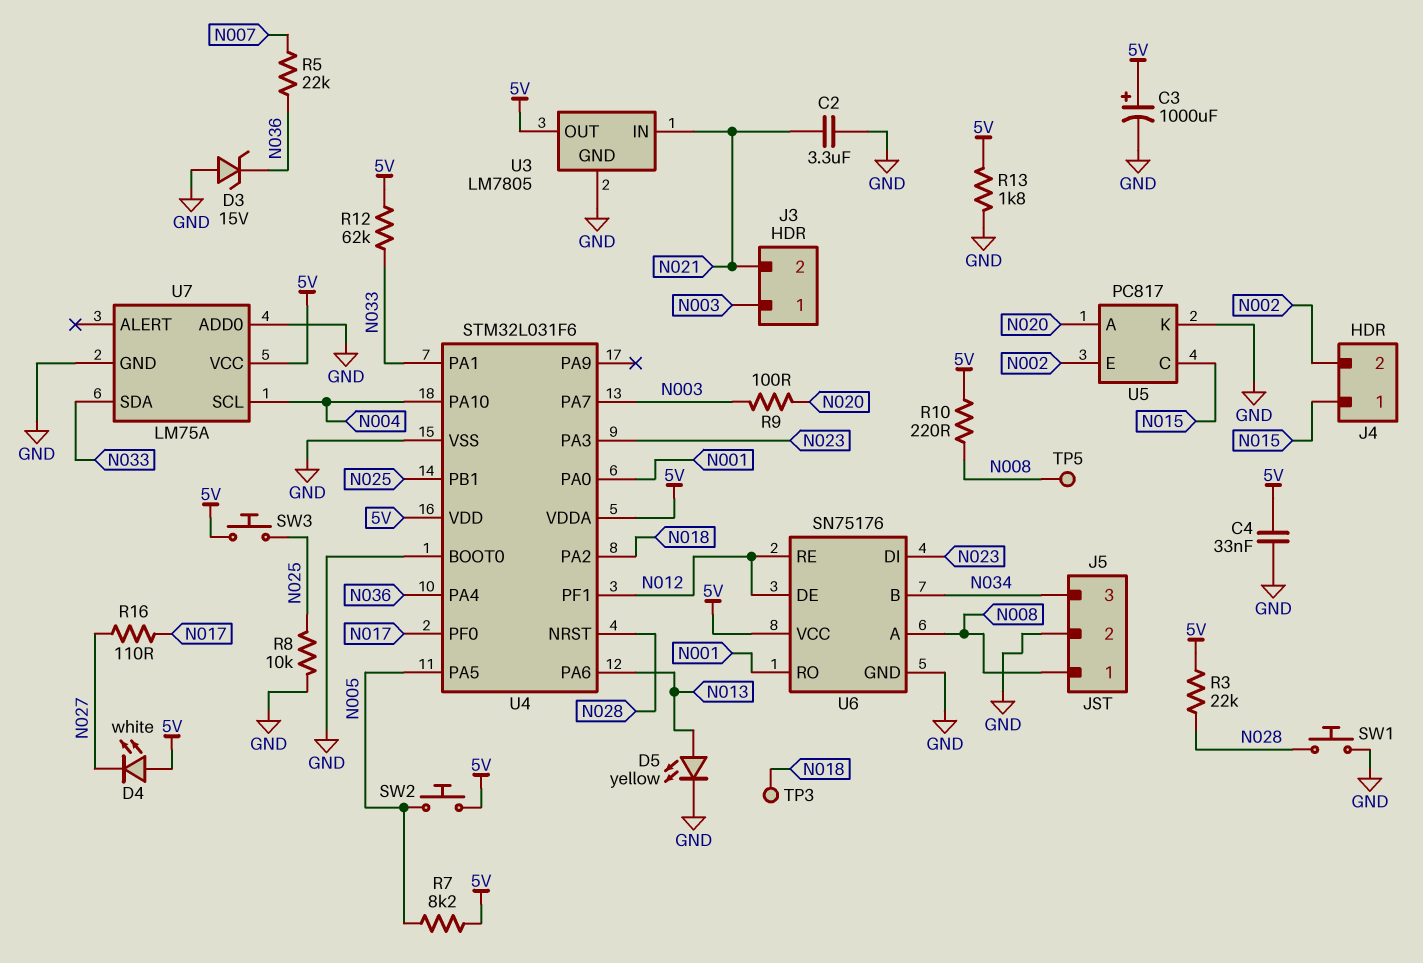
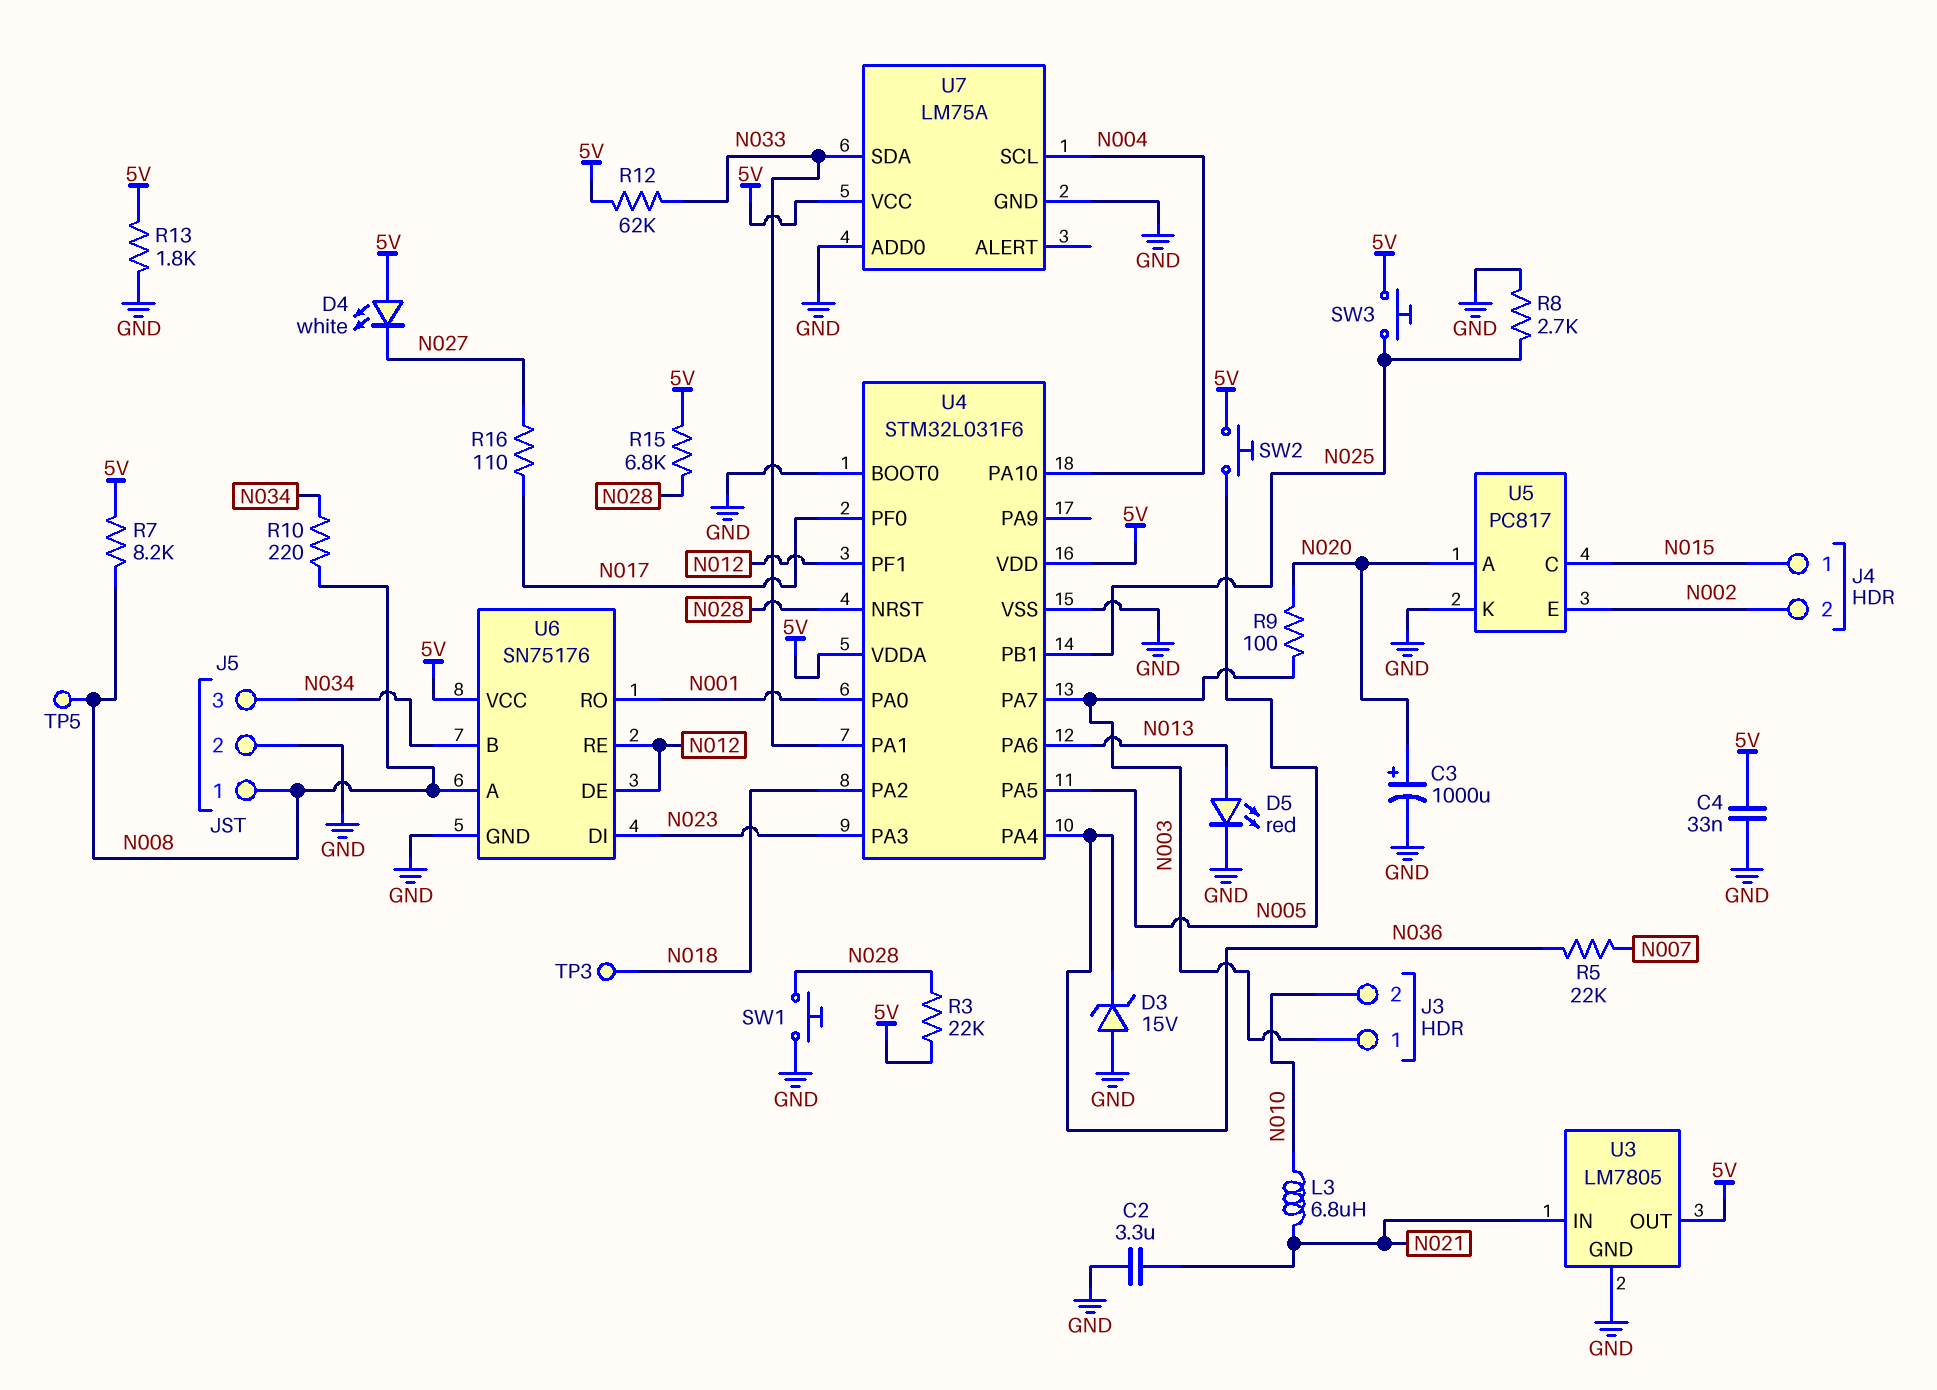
C3: 1000uF (plus 5V, minus GND) -> 1000uF (plus N020, minus GND)
D5: LED yellow (A N013, K GND) -> LED red (A N013, K GND)
J3 pin 2: N021 -> N010
L3: none -> 6.8uH (N010, N021)
R7: 8.2k (5V, N005) -> 8.2k (5V, N008)
R8: 10k (GND, N025) -> 2.7k (GND, N025)
R10: 220 (5V, N008) -> 220 (N008, N034)
R15: none -> 6.8k (5V, N028)

